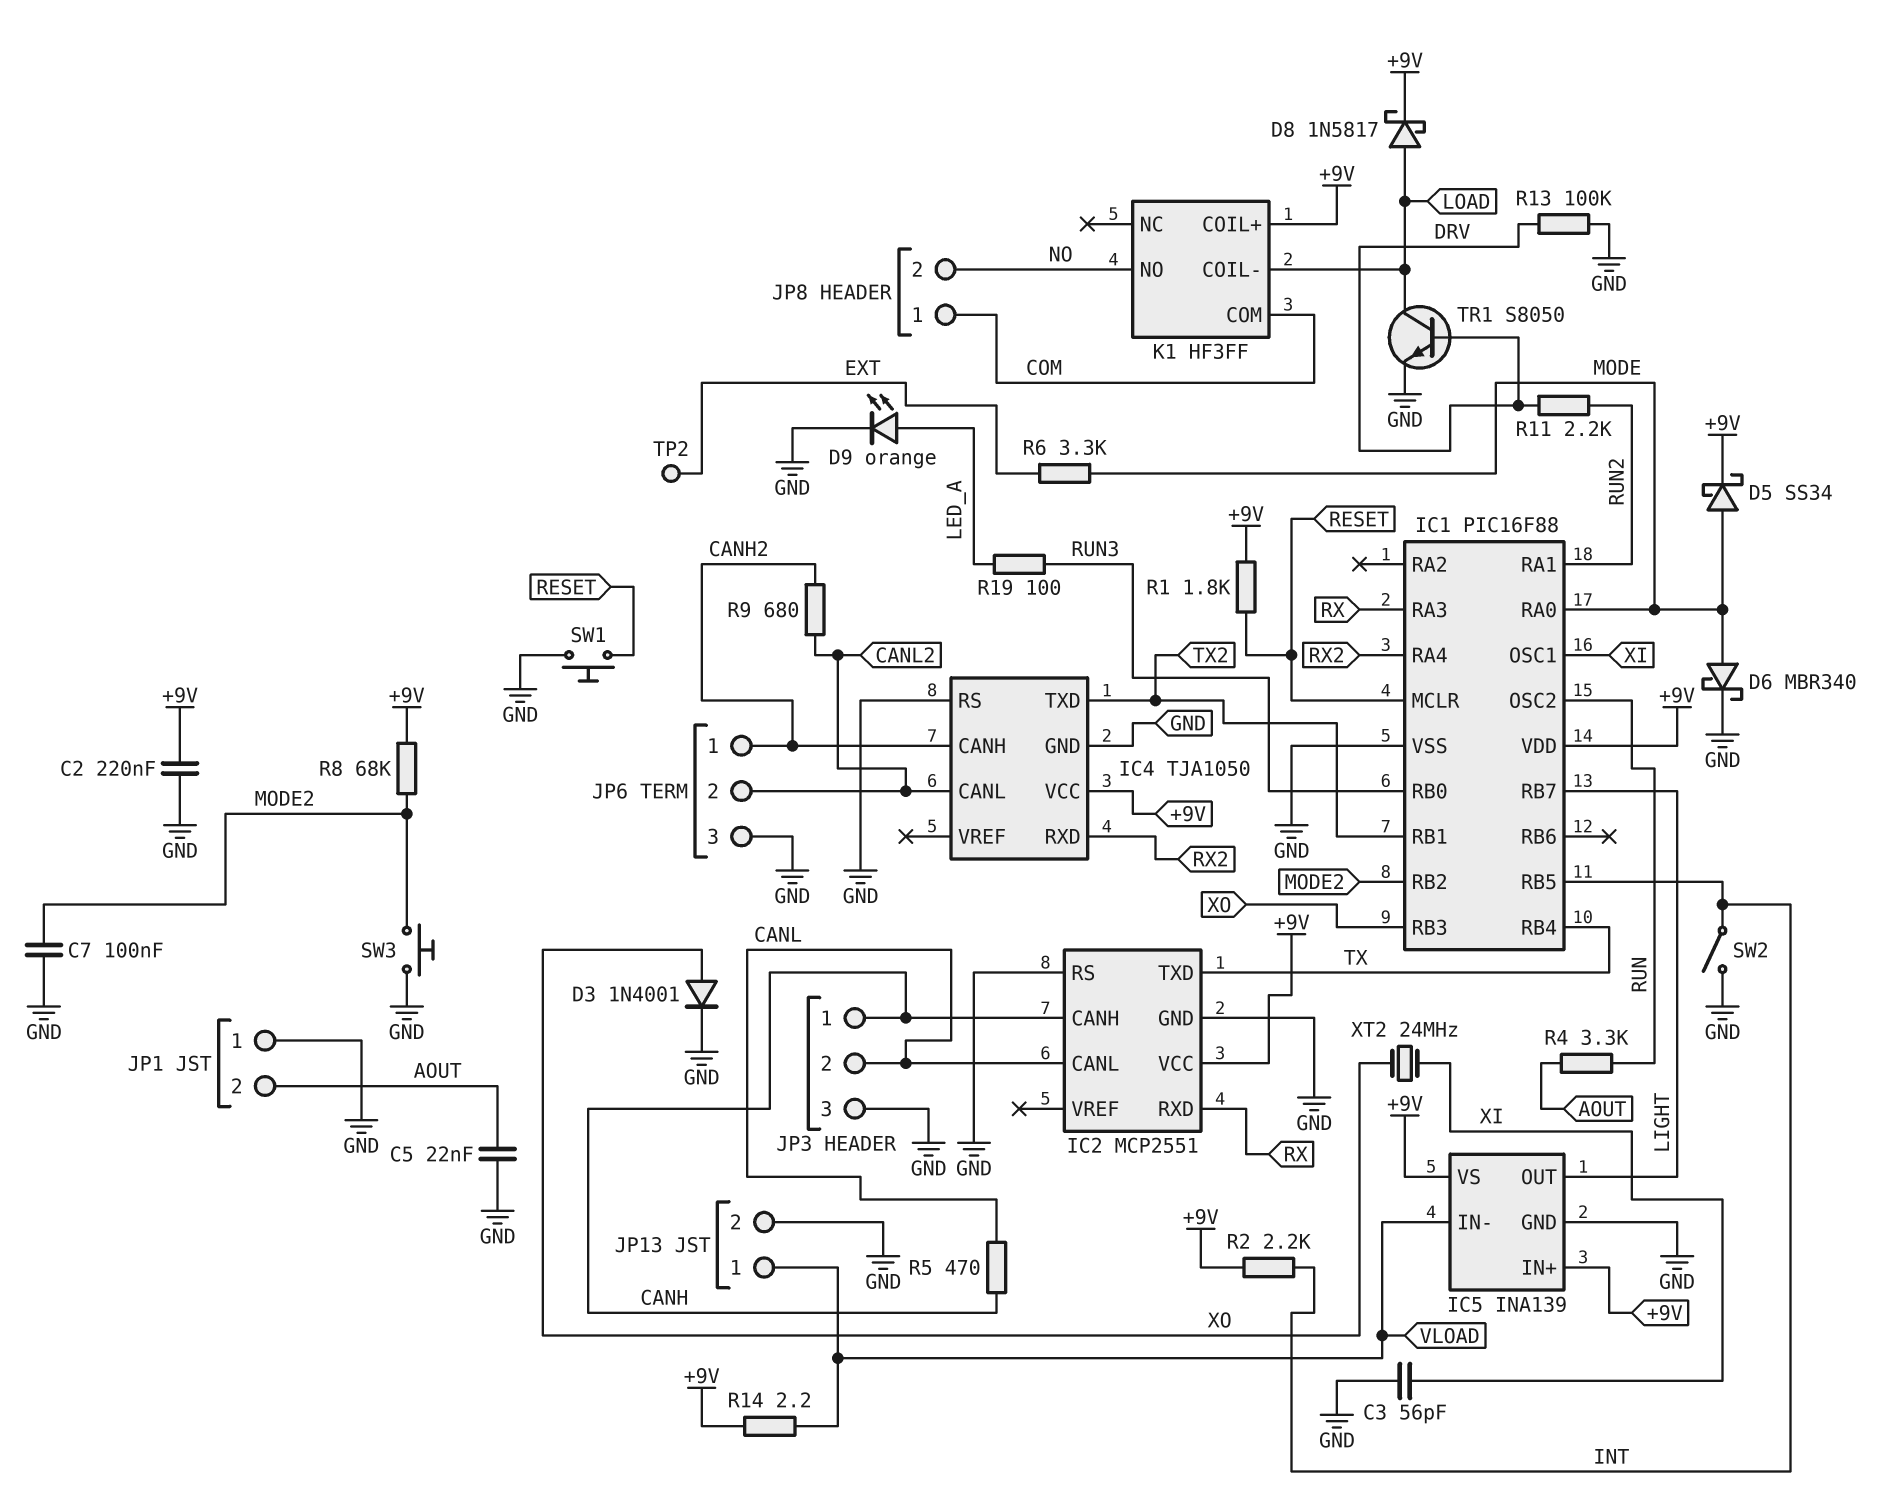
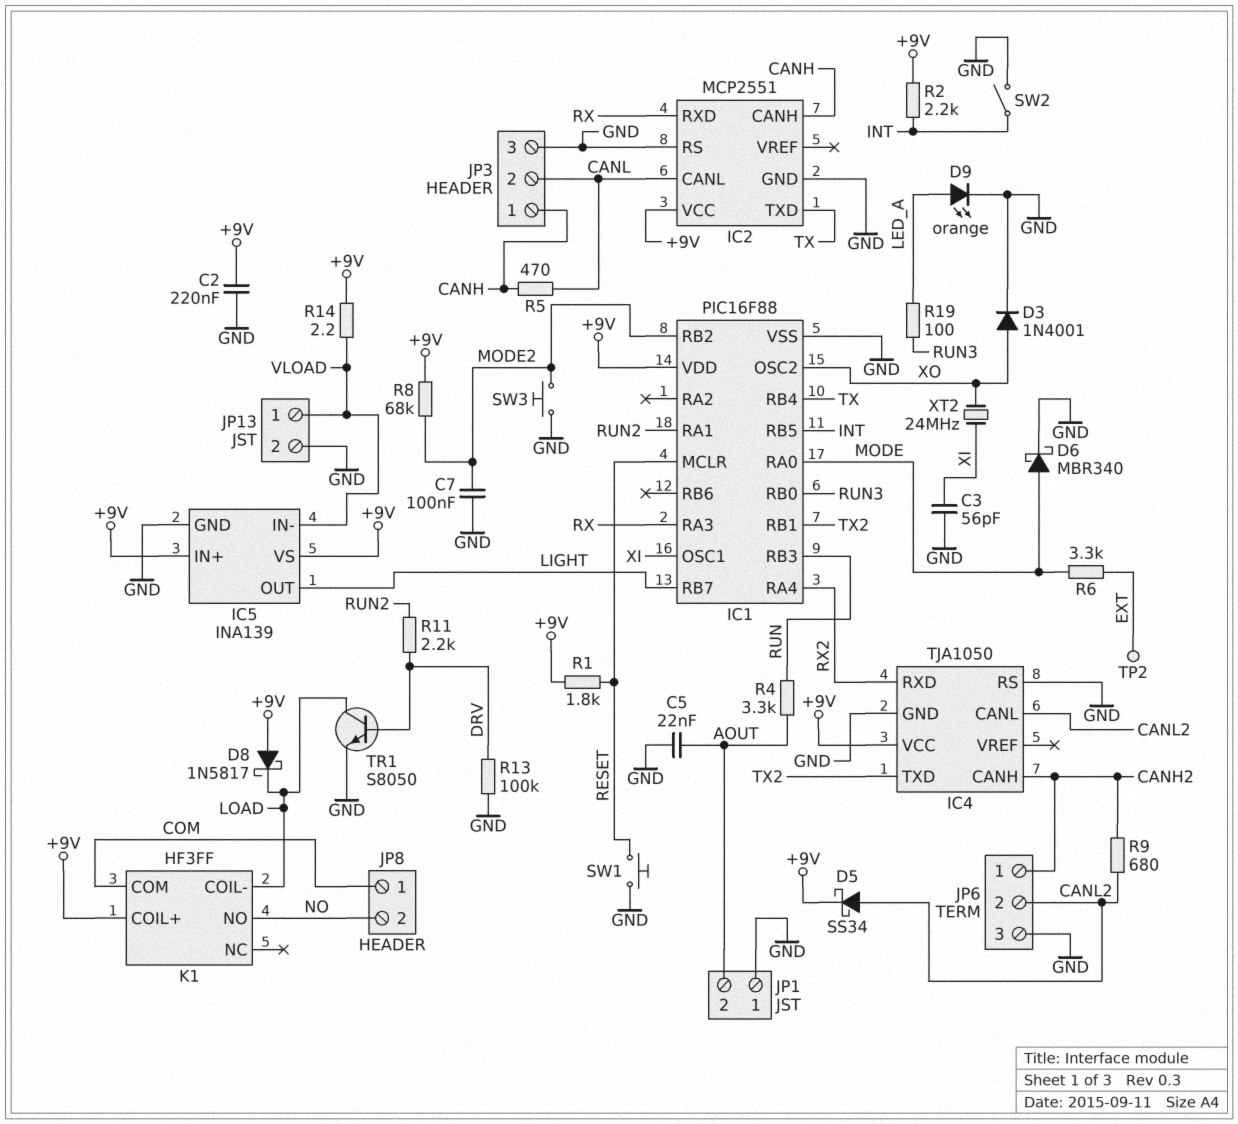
D5: schottky SS34 (A MODE, K +9V) -> schottky SS34 (A CANL2, K +9V)
D8: schottky 1N5817 (A LOAD, K +9V) -> schottky 1N5817 (A +9V, K LOAD)
IC1 pin OSC2: RUN -> XO
IC1 pin RB3: XO -> RUN

